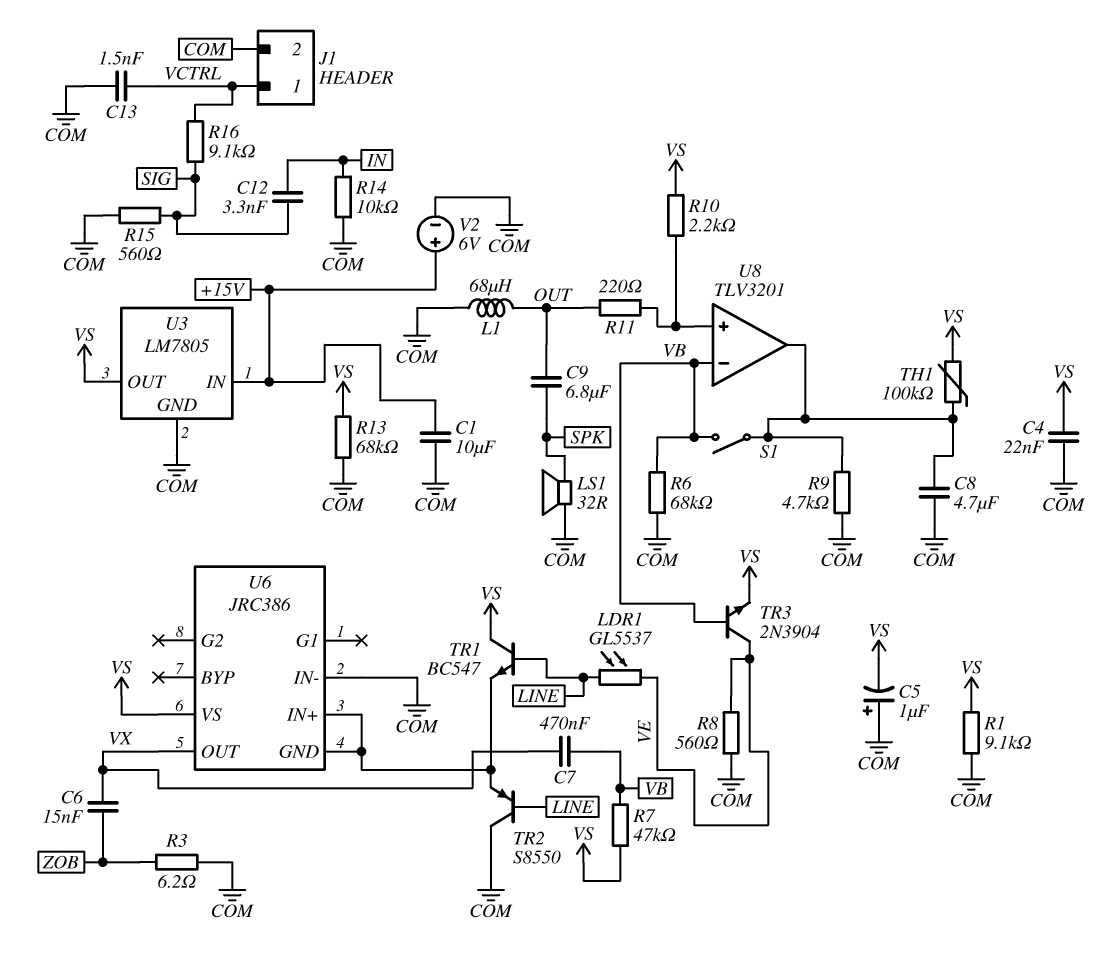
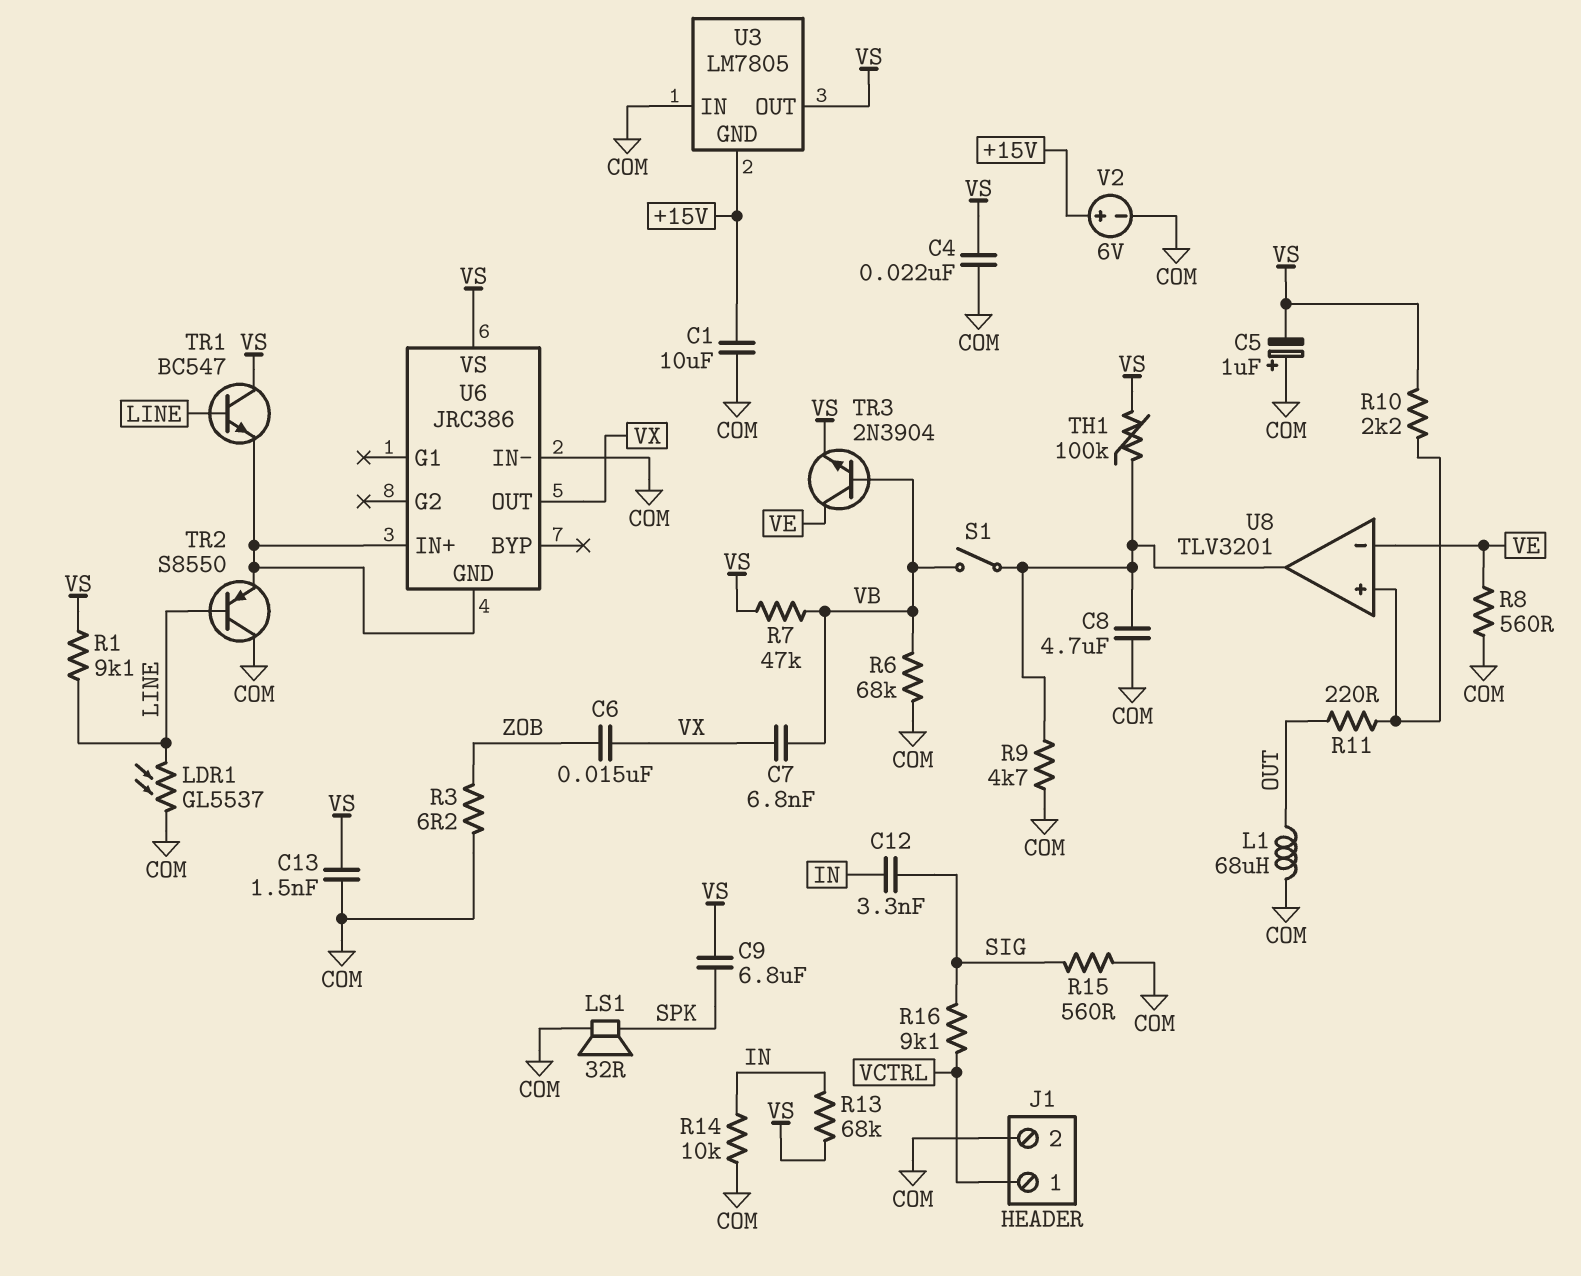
C7: 470nF (VB, VX) -> 6.8nF (VB, VX)
C9: 6.8uF (OUT, SPK) -> 6.8uF (SPK, VS)
C13: 1.5nF (COM, VCTRL) -> 1.5nF (COM, VS)
LDR1: GL5537 (LINE, VE) -> GL5537 (COM, LINE)
R1: 9.1k (COM, VS) -> 9.1k (LINE, VS)
R13: 68k (COM, VS) -> 68k (IN, VS)
U3 pin GND: COM -> +15V
U3 pin IN: +15V -> COM
U8 pin in-: VB -> VE

